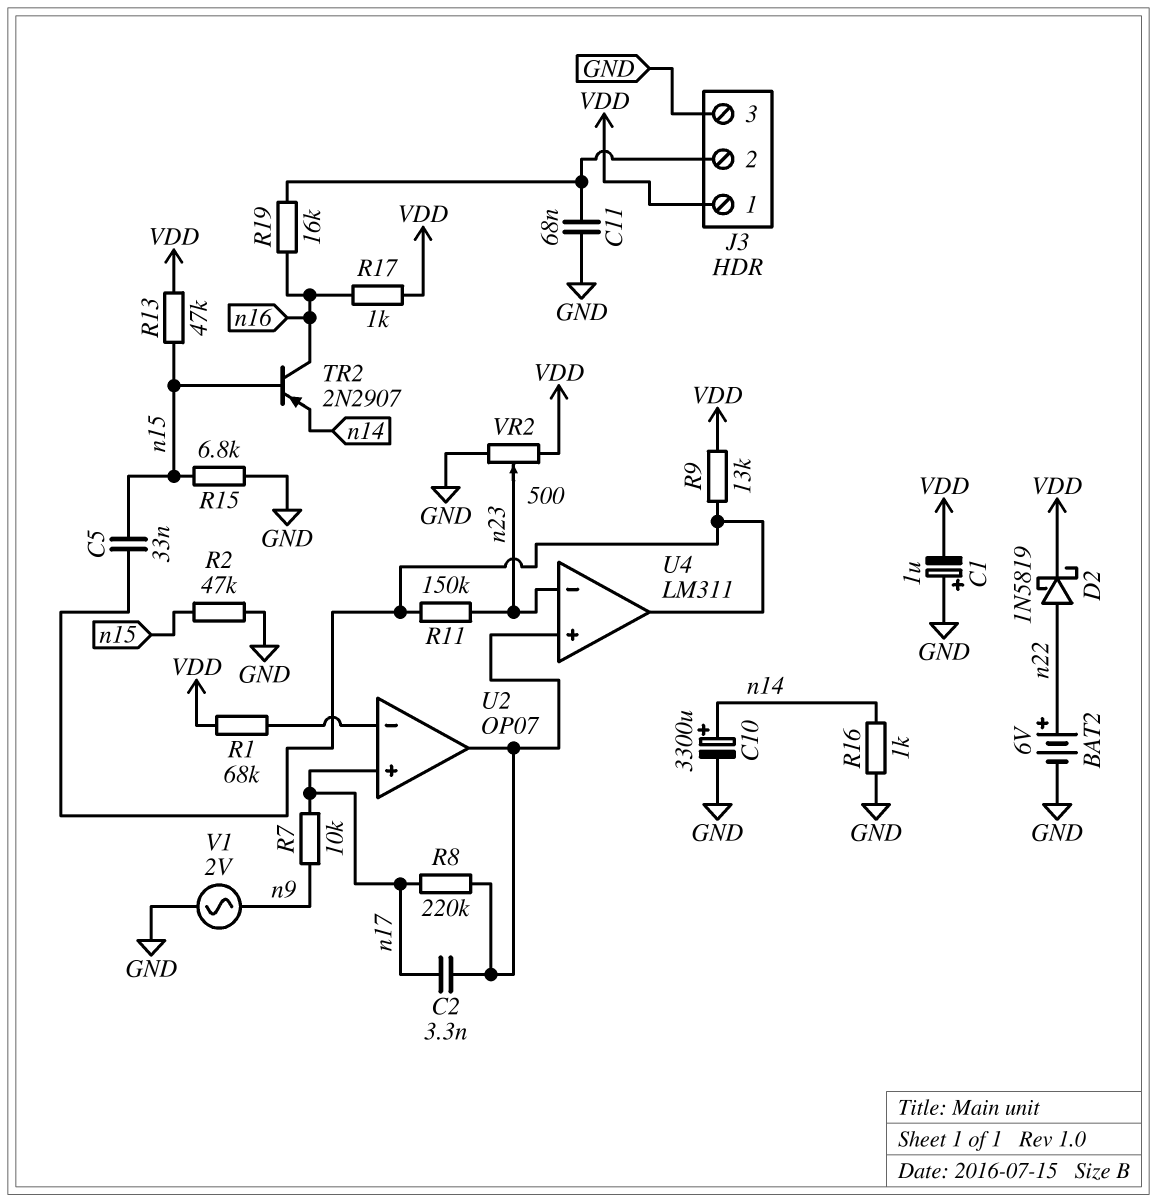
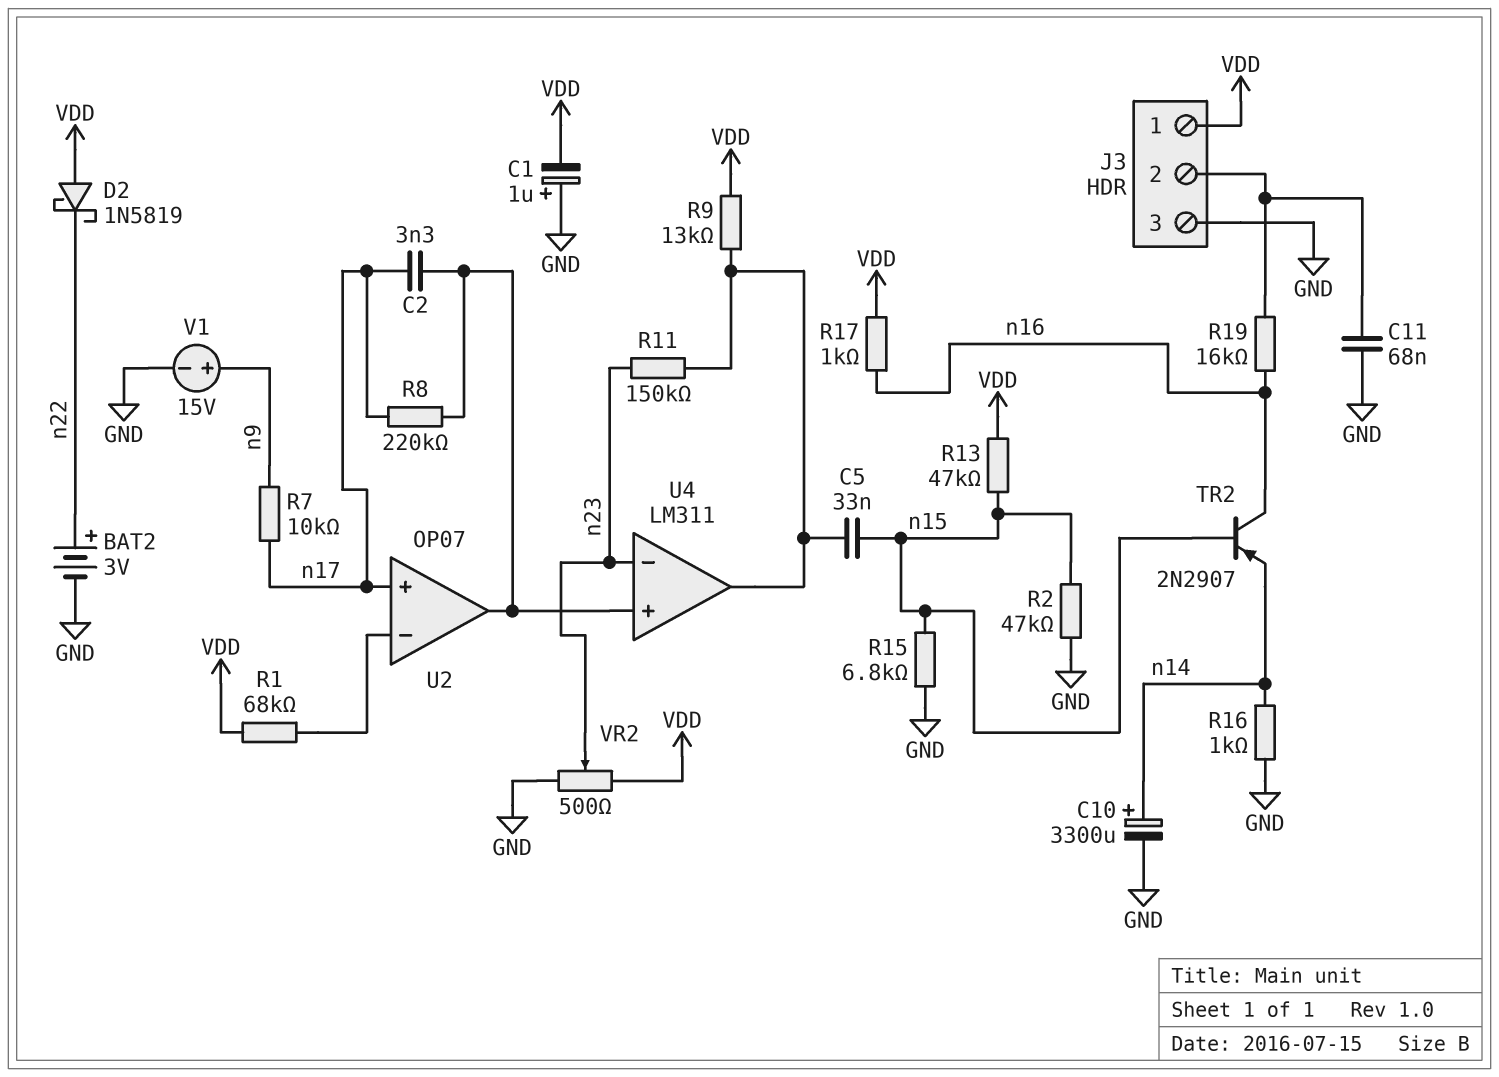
BAT2: 6V (plus n22, minus GND) -> 3V (plus n22, minus GND)
D2: schottky 1N5819 (A n22, K VDD) -> schottky 1N5819 (A VDD, K n22)
V1: AC 2V (GND, n9) -> 15V (plus n9, minus GND)

